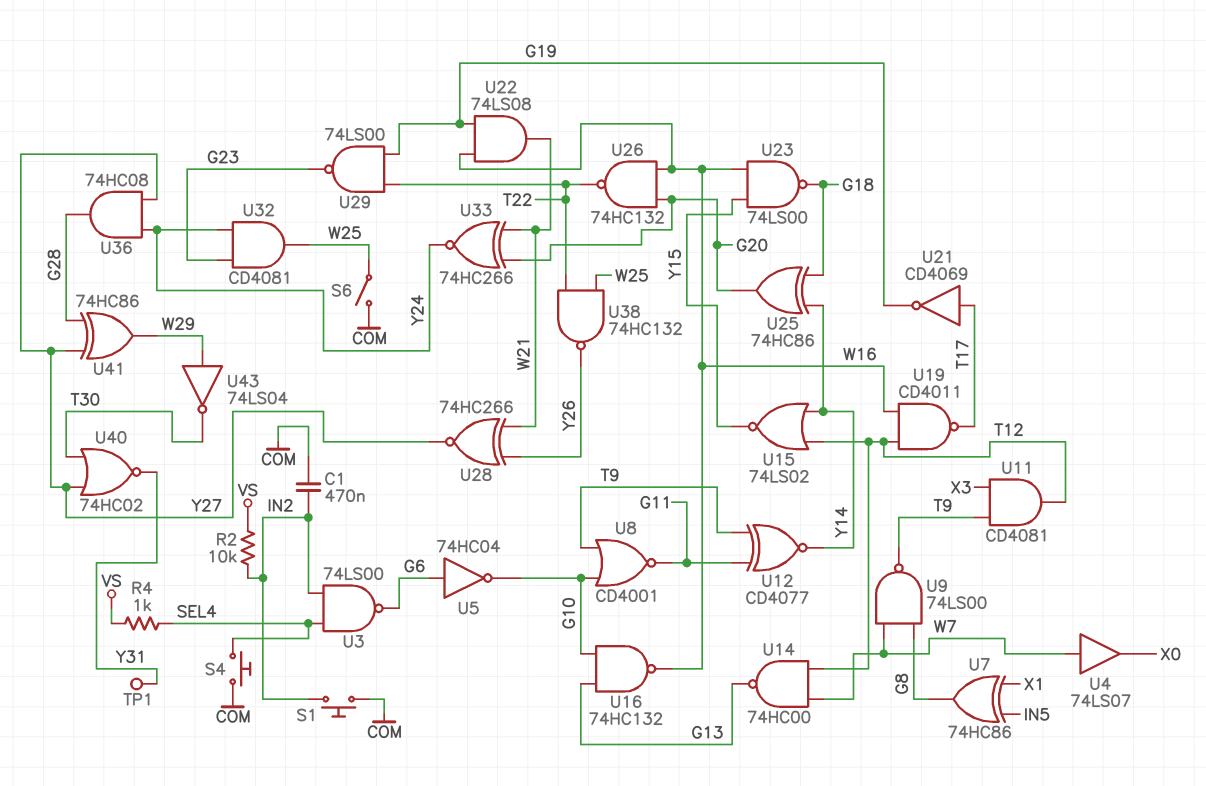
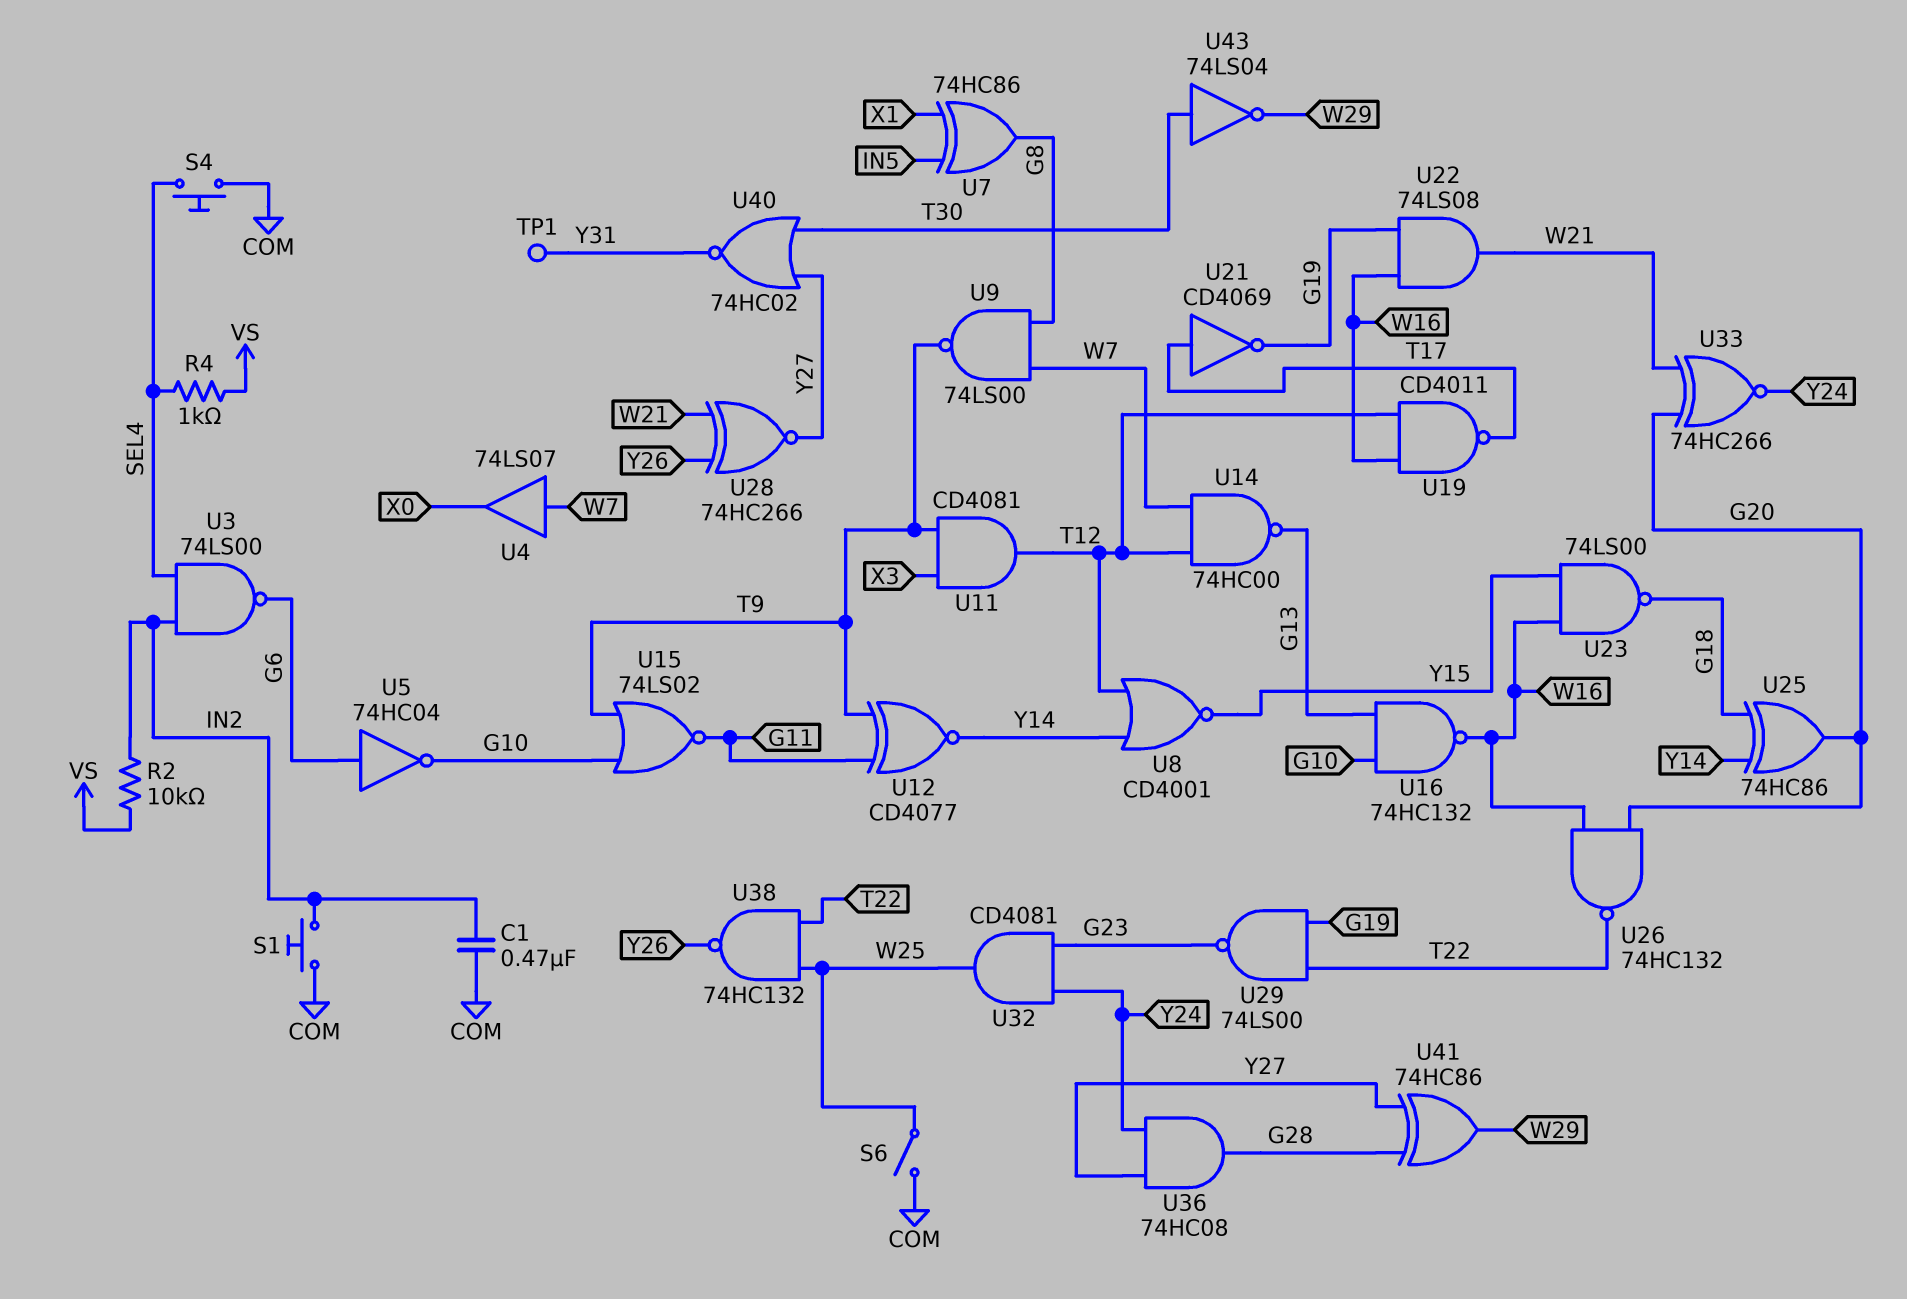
U8: NOR CD4001 (in G10, in T9, out G11) -> NOR CD4001 (in T12, in Y14, out Y15)
U15: NOR 74LS02 (in T12, in Y14, out Y15) -> NOR 74LS02 (in G10, in T9, out G11)
U43: NOT 74LS04 (in W29, out T30) -> NOT 74LS04 (in T30, out W29)

